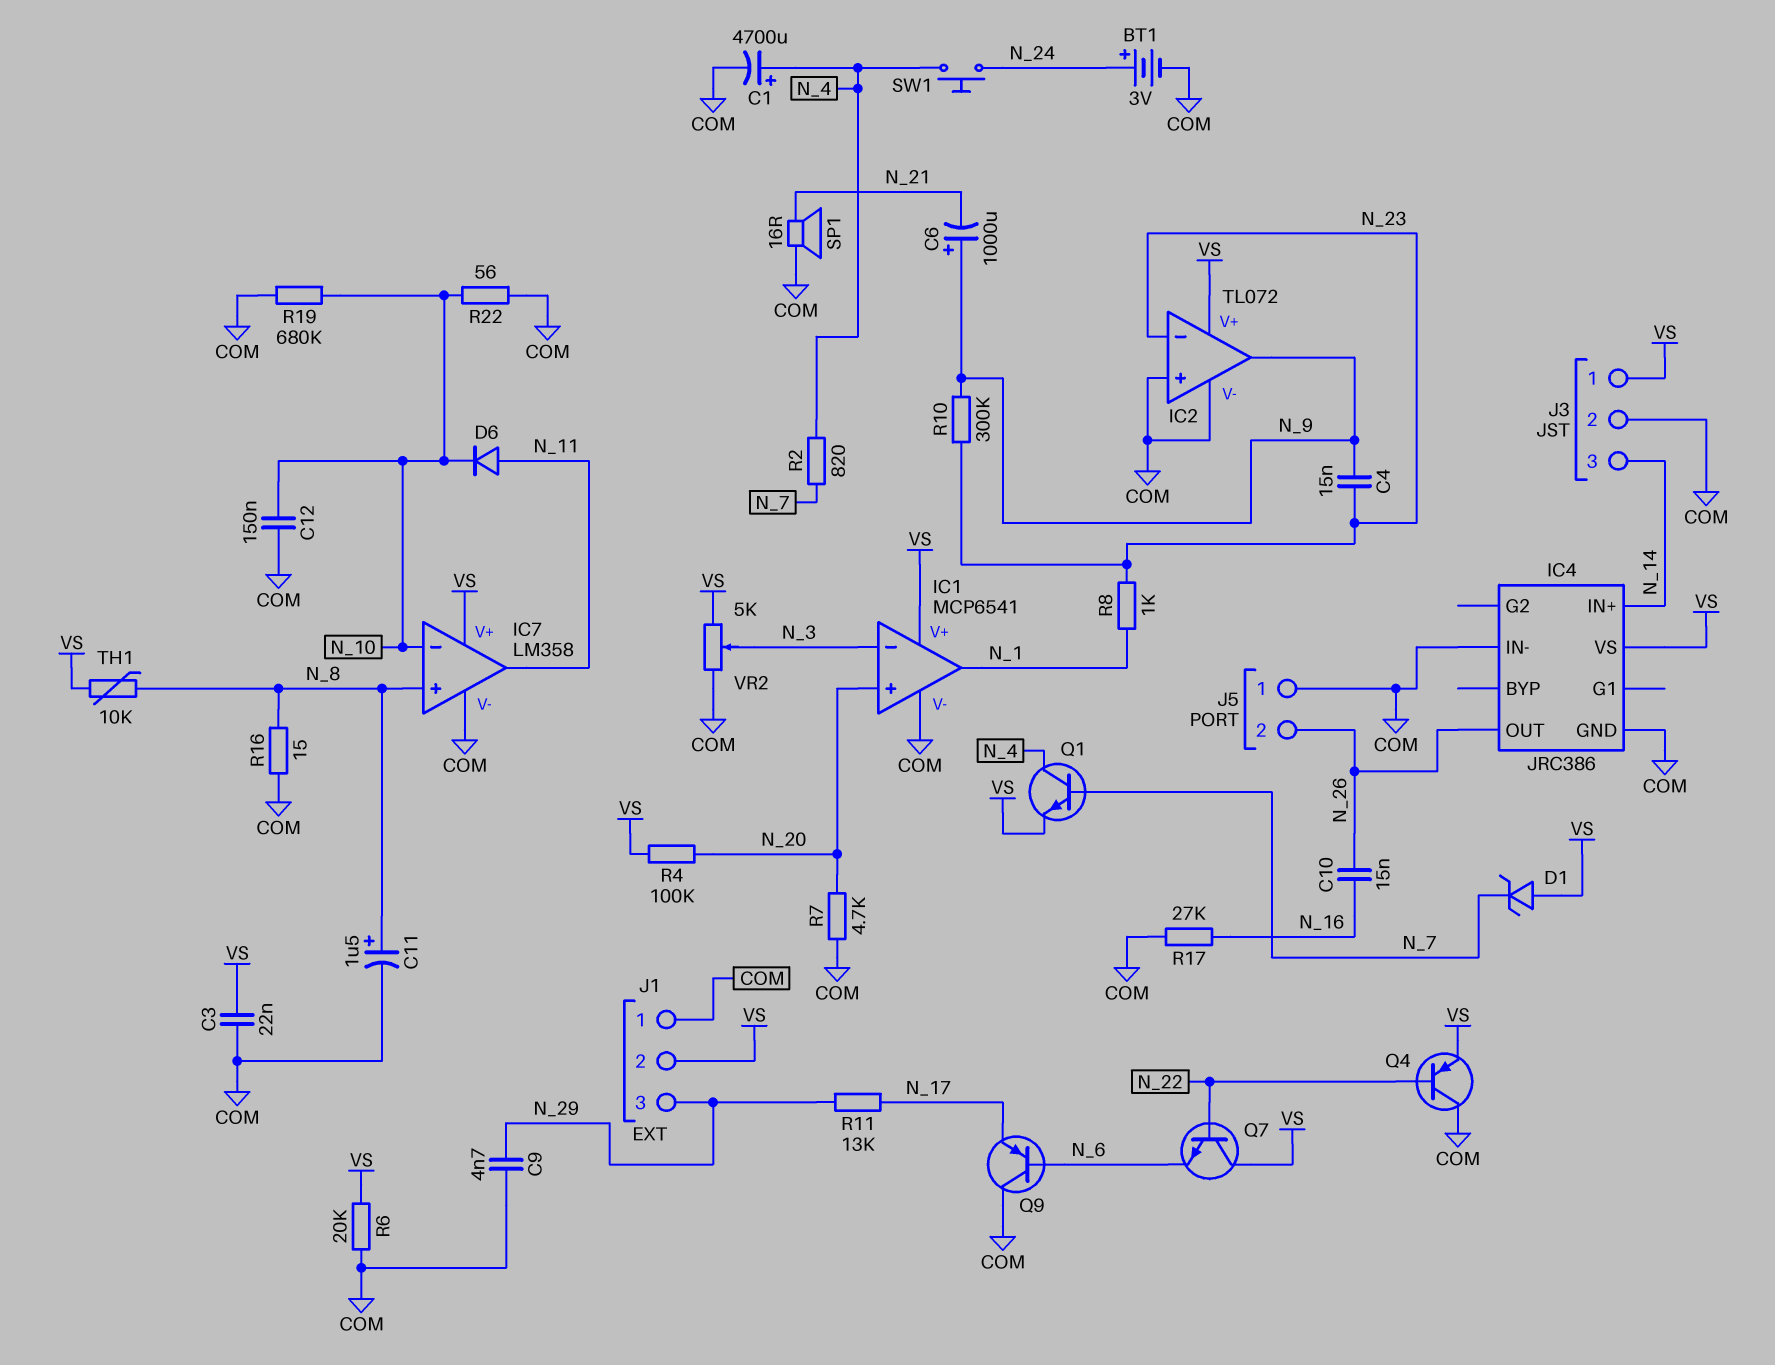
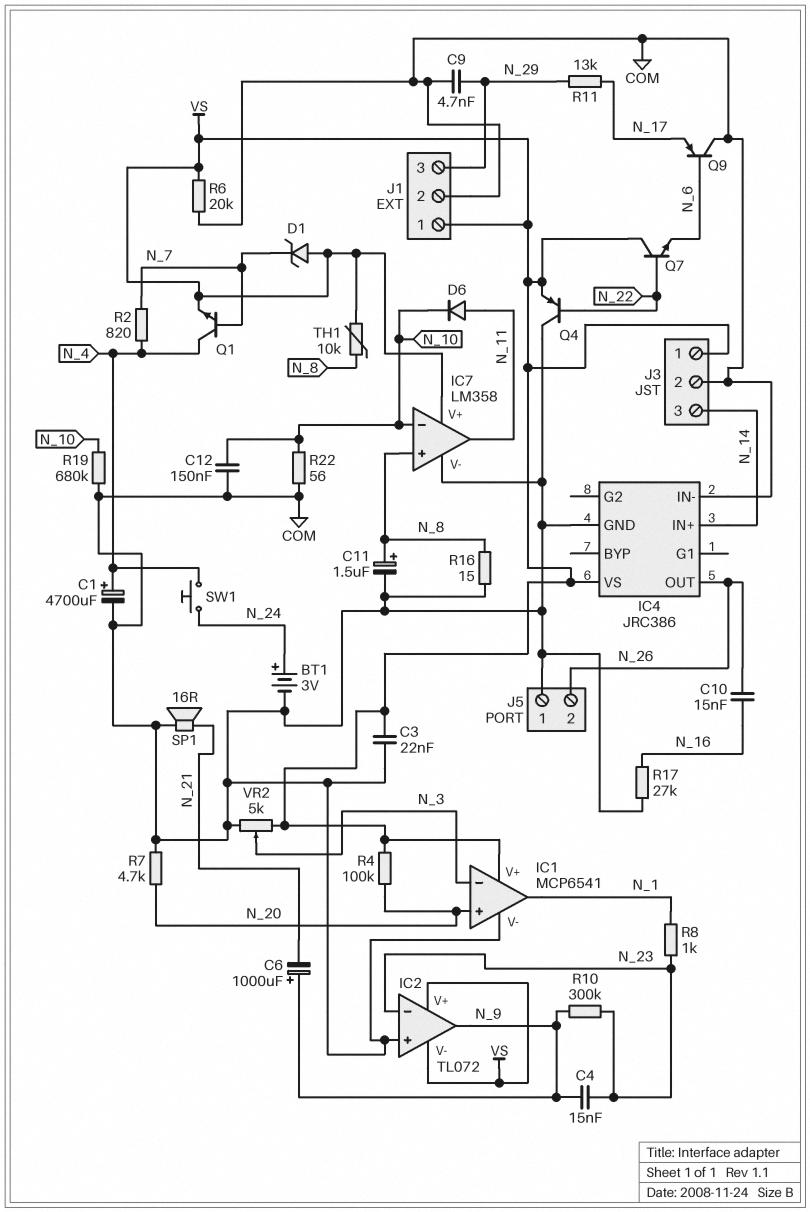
IC2 pin V-: COM -> VS
J1 pin 1: COM -> VS
J1 pin 2: VS -> COM

